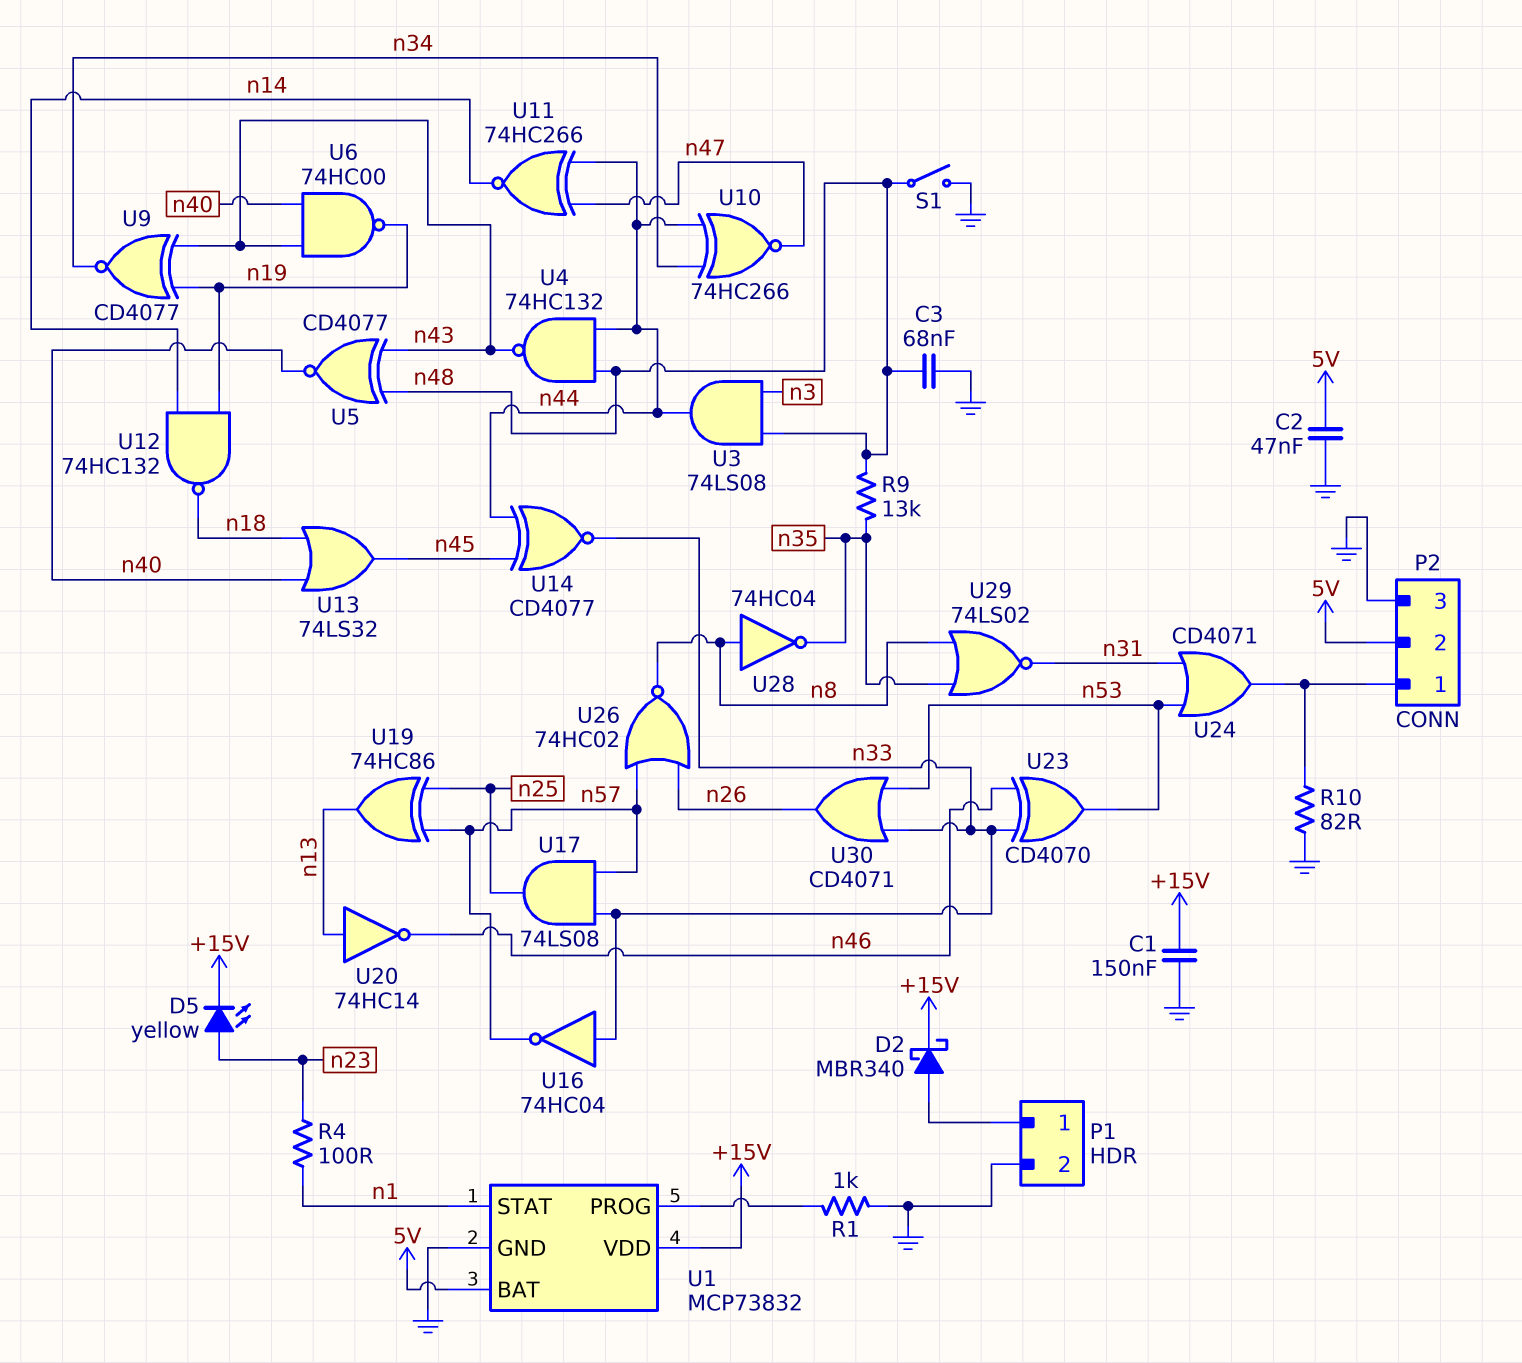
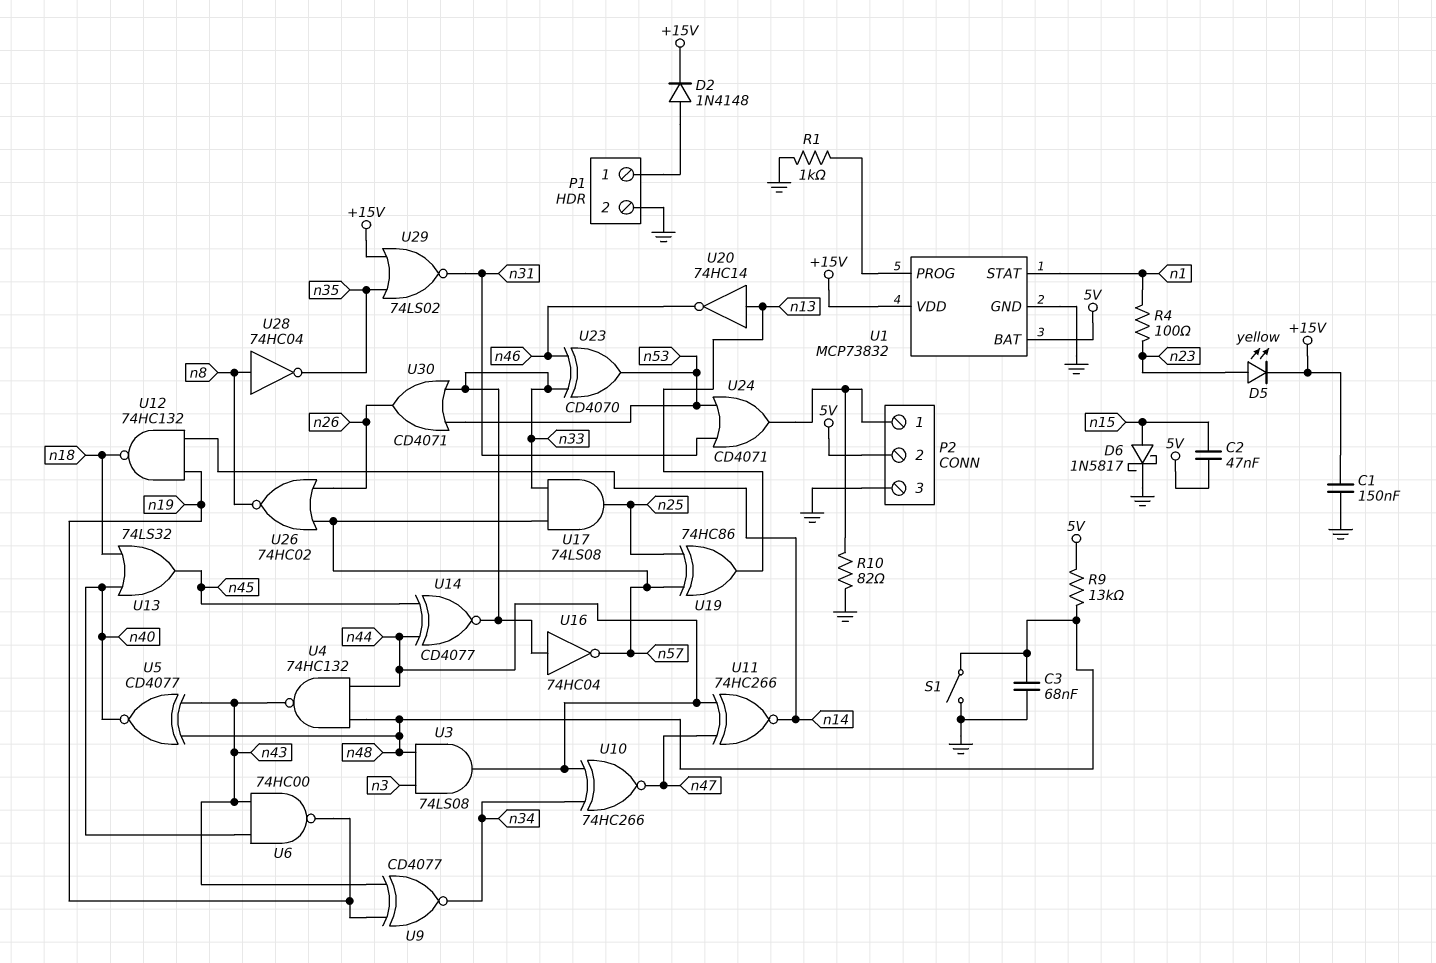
C2: 47nF (5V, GND) -> 47nF (5V, n15)
D2: schottky MBR340 (A P1/1, K +15V) -> diode 1N4148 (A P1/1, K +15V)
D6: none -> schottky 1N5817 (A n15, K GND)
R9: 13k (n35, n48) -> 13k (5V, n48)
U29: NOR 74LS02 (in n8, in n35, out n31) -> NOR 74LS02 (in +15V, in n35, out n31)

